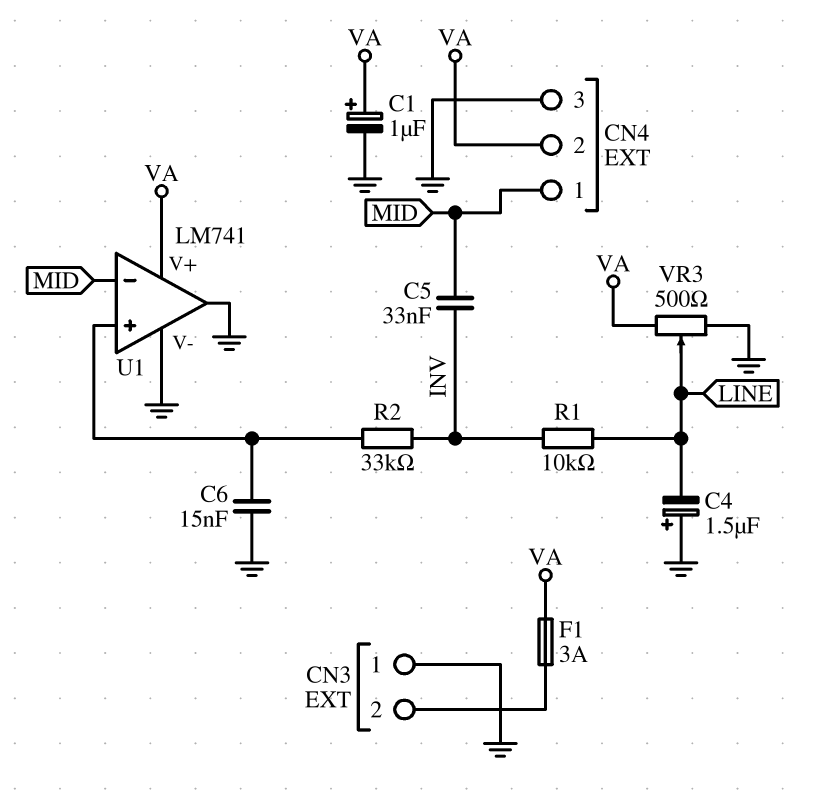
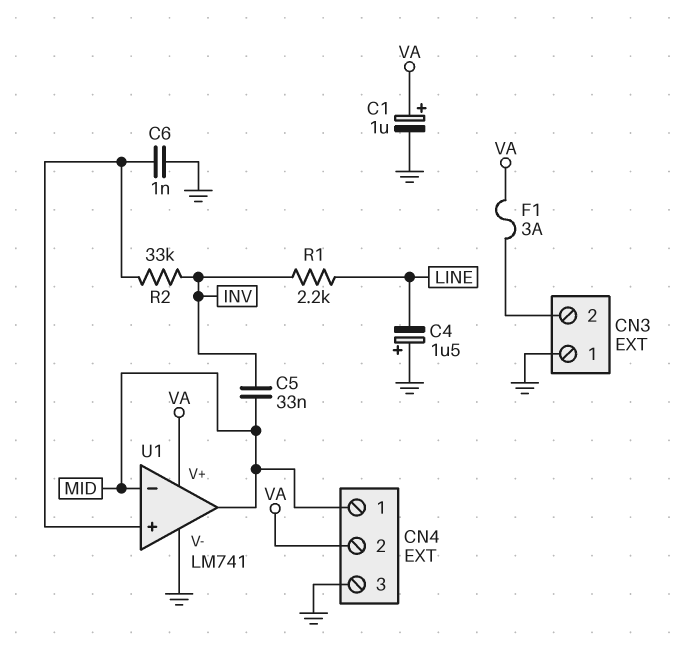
C6: 15nF (GND, U1/in+) -> 1nF (GND, U1/in+)
R1: 10k (INV, LINE) -> 2.2k (INV, LINE)
U1 pin out: GND -> MID
VR3: 500 (GND, VA, wiper LINE) -> none

